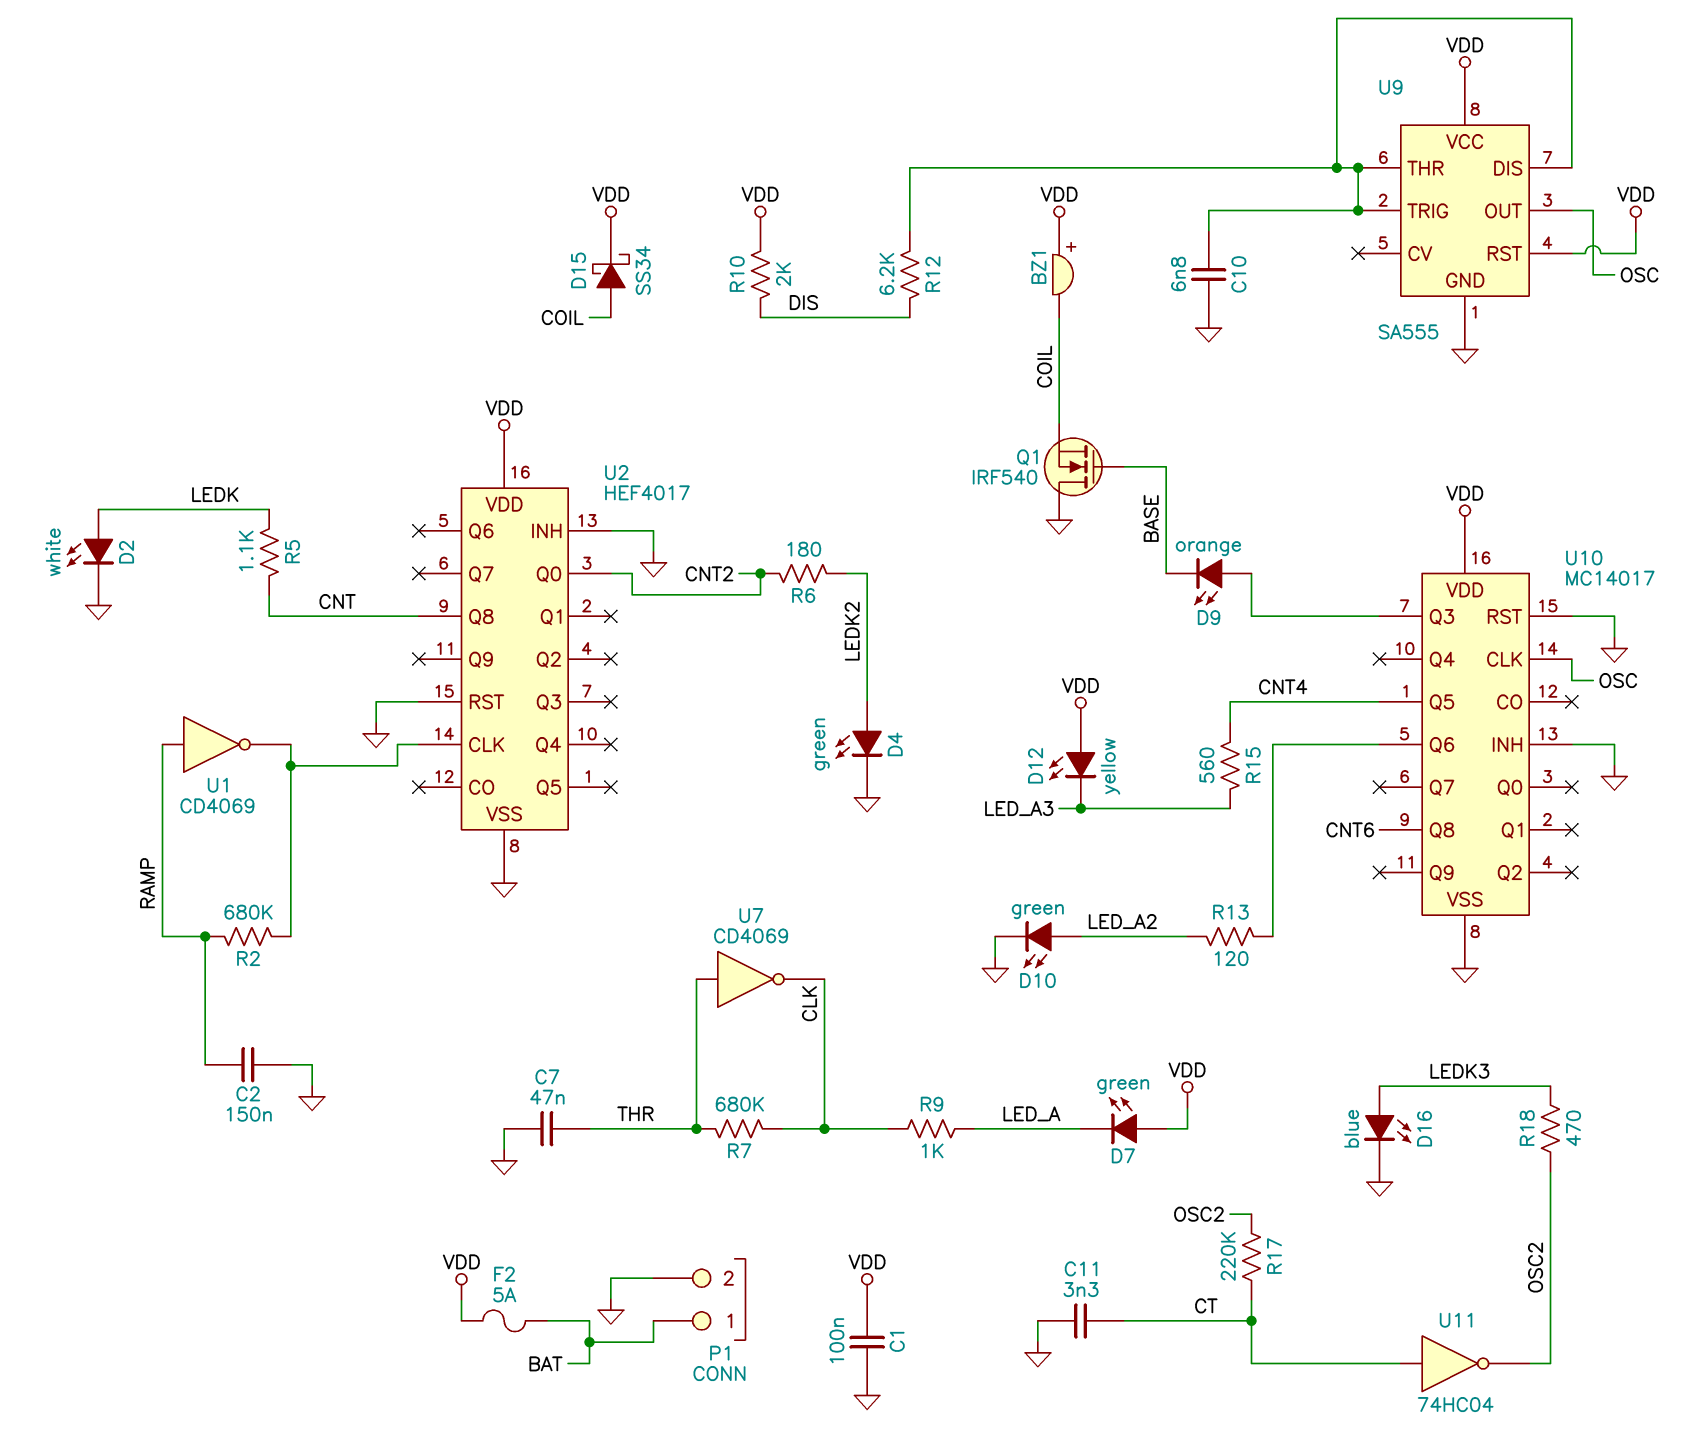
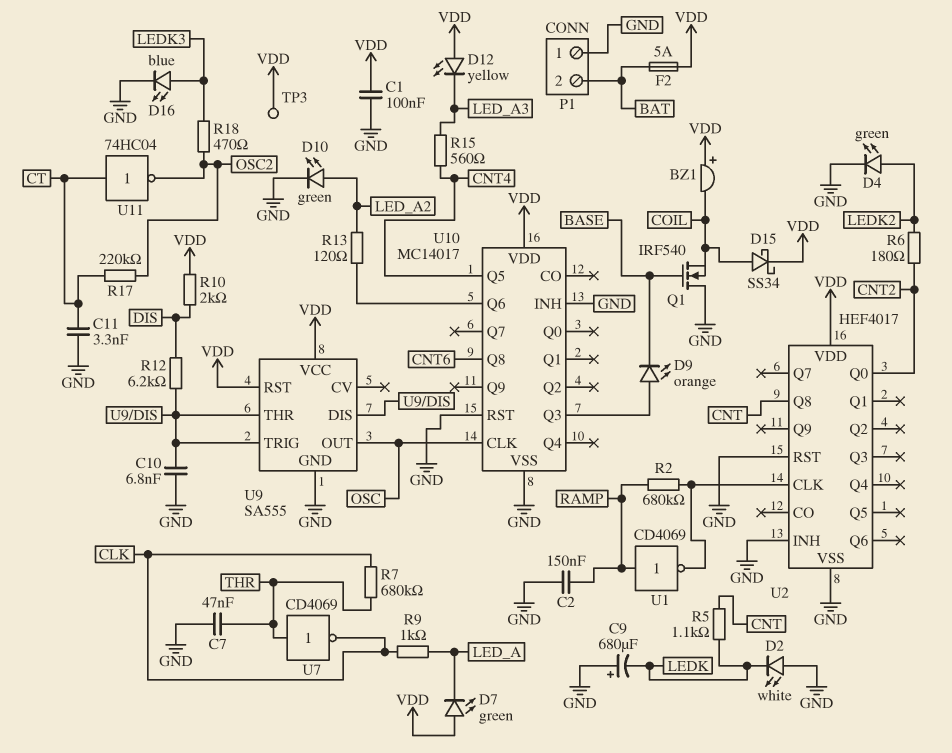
C9: none -> 680uF (plus GND, minus LEDK)
D2: LED white (A LEDK, K GND) -> LED white (A GND, K LEDK)
P1 pin 1: BAT -> GND
P1 pin 2: GND -> BAT
TP3: none -> test point (VDD)

